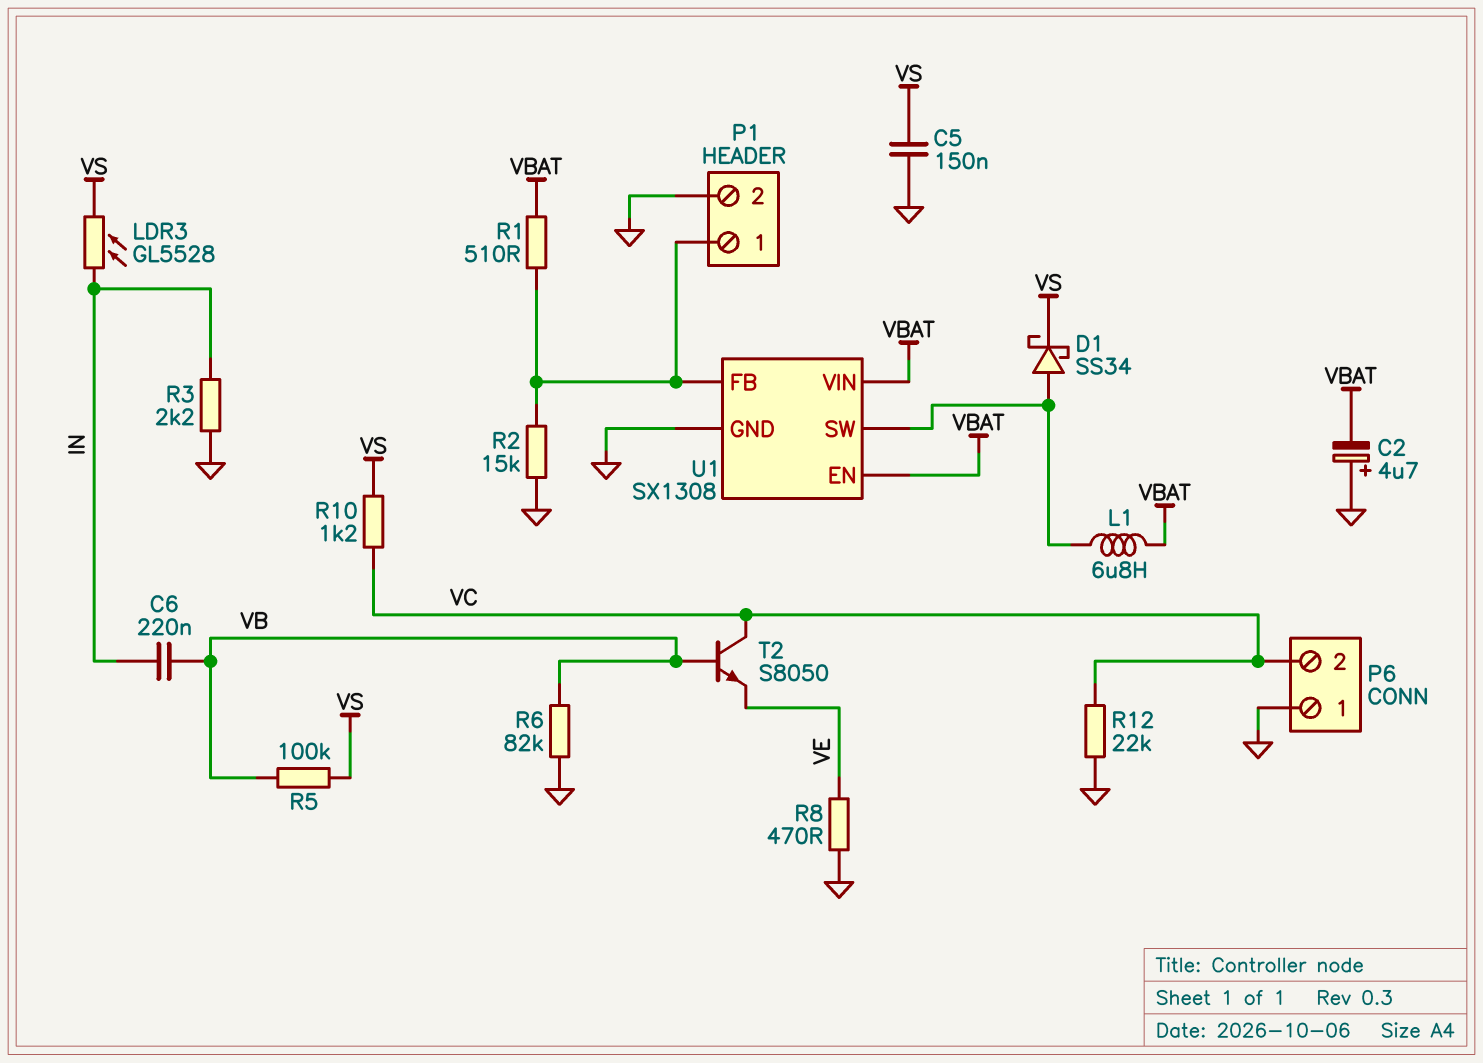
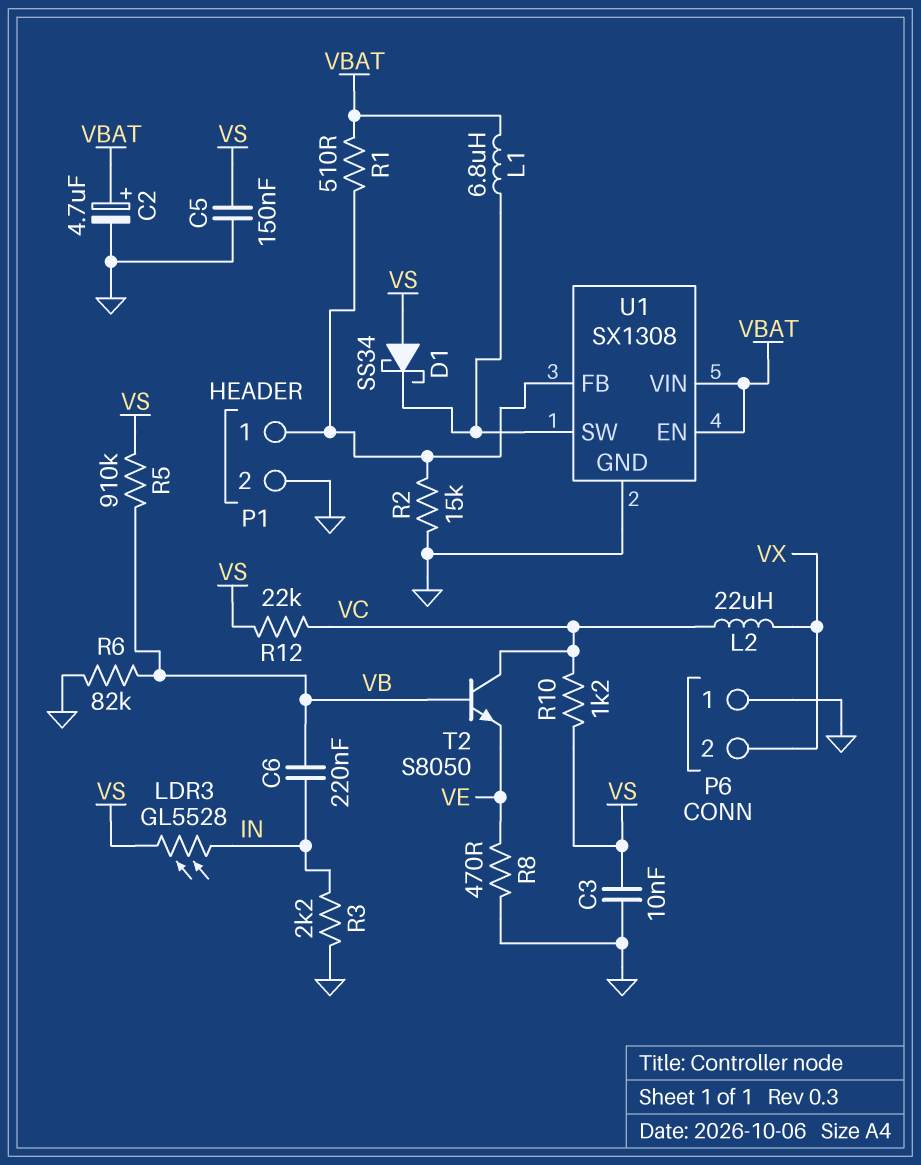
C2: 4.7uF (plus GND, minus VBAT) -> 4.7uF (plus VBAT, minus GND)
C3: none -> 10nF (GND, VS)
D1: schottky SS34 (A U1/SW, K VS) -> schottky SS34 (A VS, K U1/SW)
L2: none -> 22uH (VC, VX)
P6 pin 2: VC -> VX
R5: 100k (VB, VS) -> 910k (VB, VS)
R12: 22k (GND, VC) -> 22k (VC, VS)

